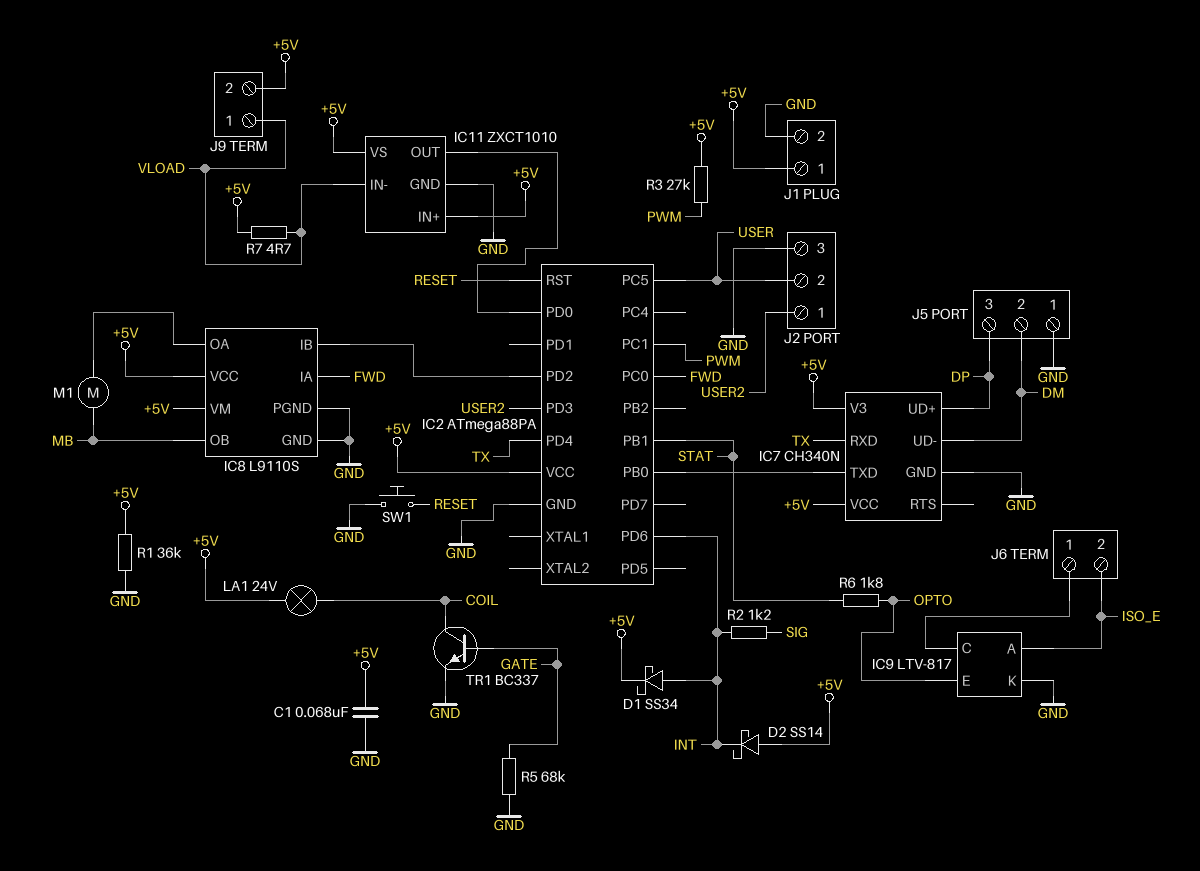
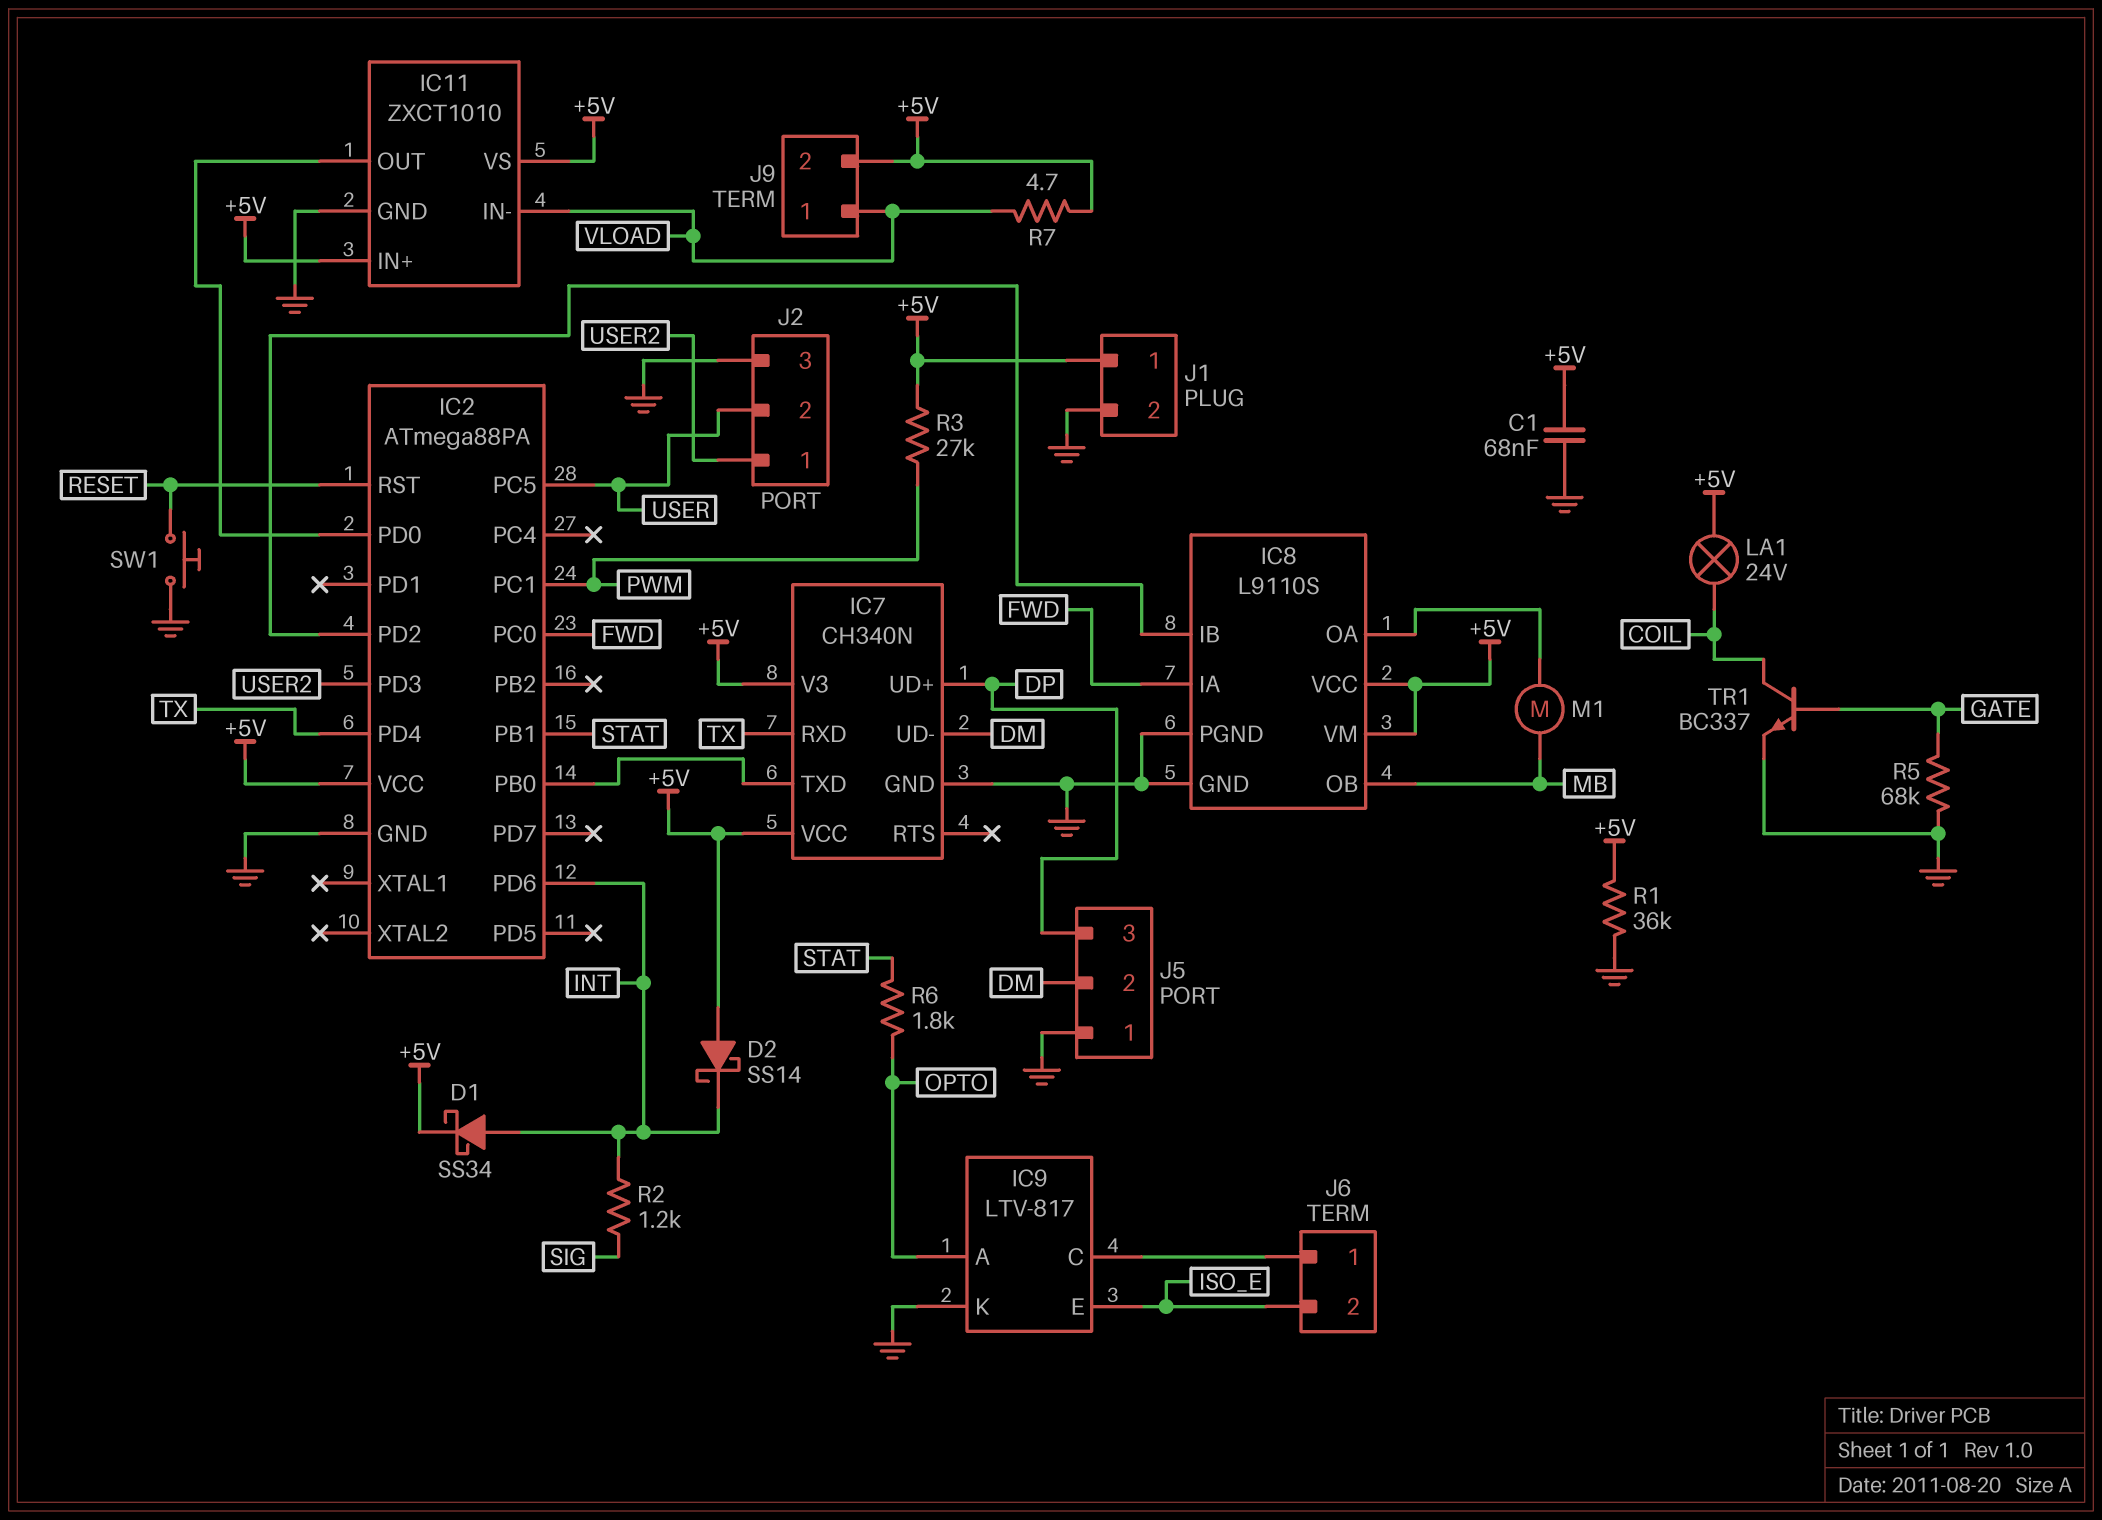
IC9 pin A: ISO_E -> OPTO
IC9 pin E: OPTO -> ISO_E

